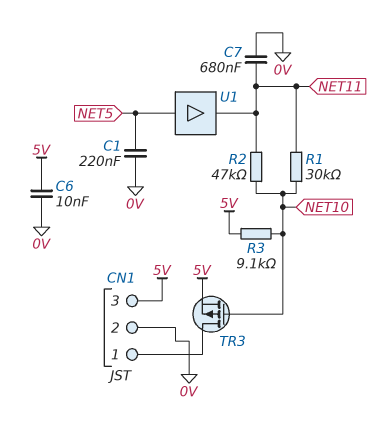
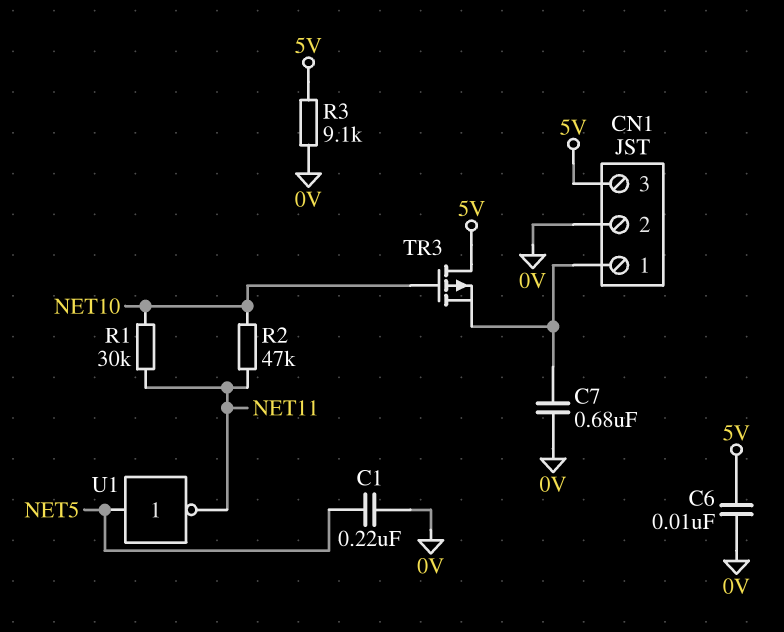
C7: 680nF (0V, NET11) -> 680nF (0V, CN1/1)
R3: 9.1k (5V, NET10) -> 9.1k (0V, 5V)
TR3: PMOS (G NET10, D CN1/1, S 5V) -> PMOS (G NET10, D 5V, S CN1/1)
U1: buffer (in NET5, out NET11) -> NOT (in NET5, out NET11)

